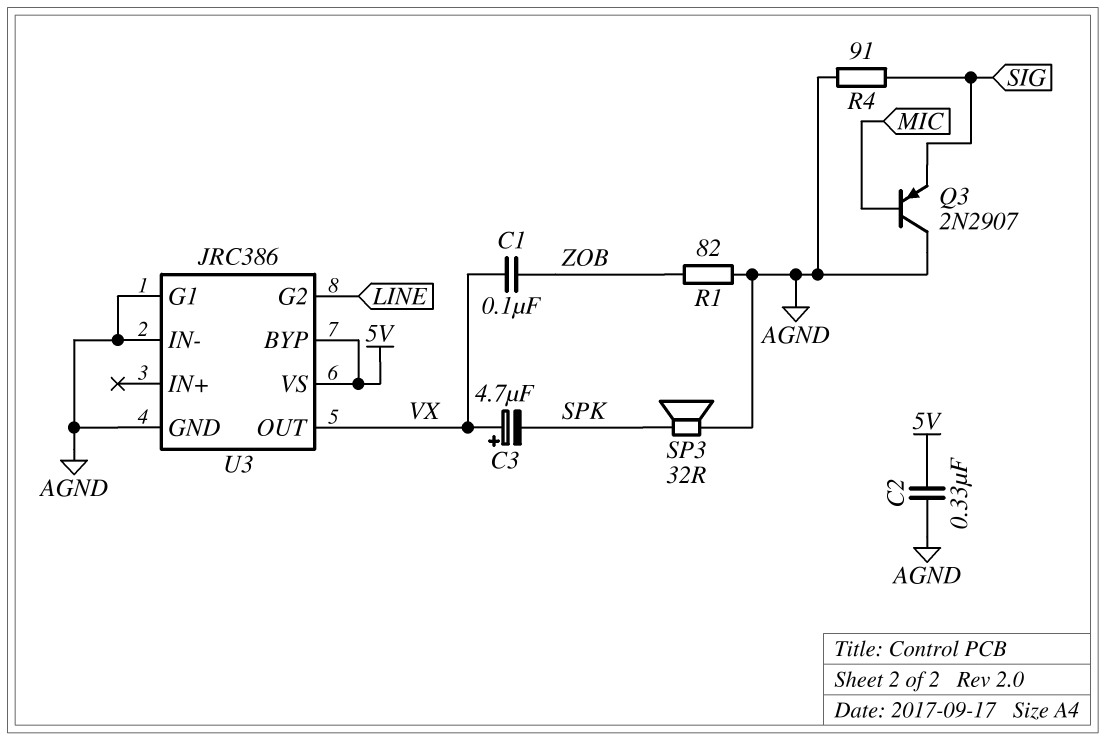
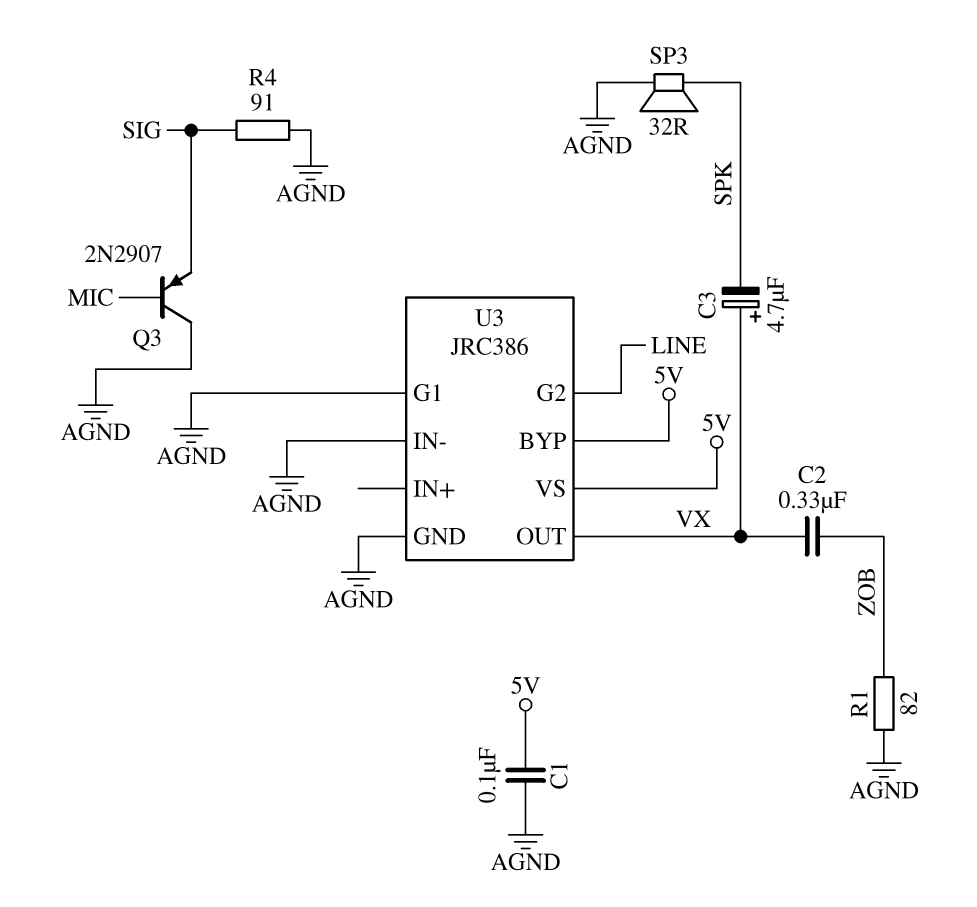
C1: 100nF (VX, ZOB) -> 100nF (5V, AGND)
C2: 330nF (5V, AGND) -> 330nF (VX, ZOB)

